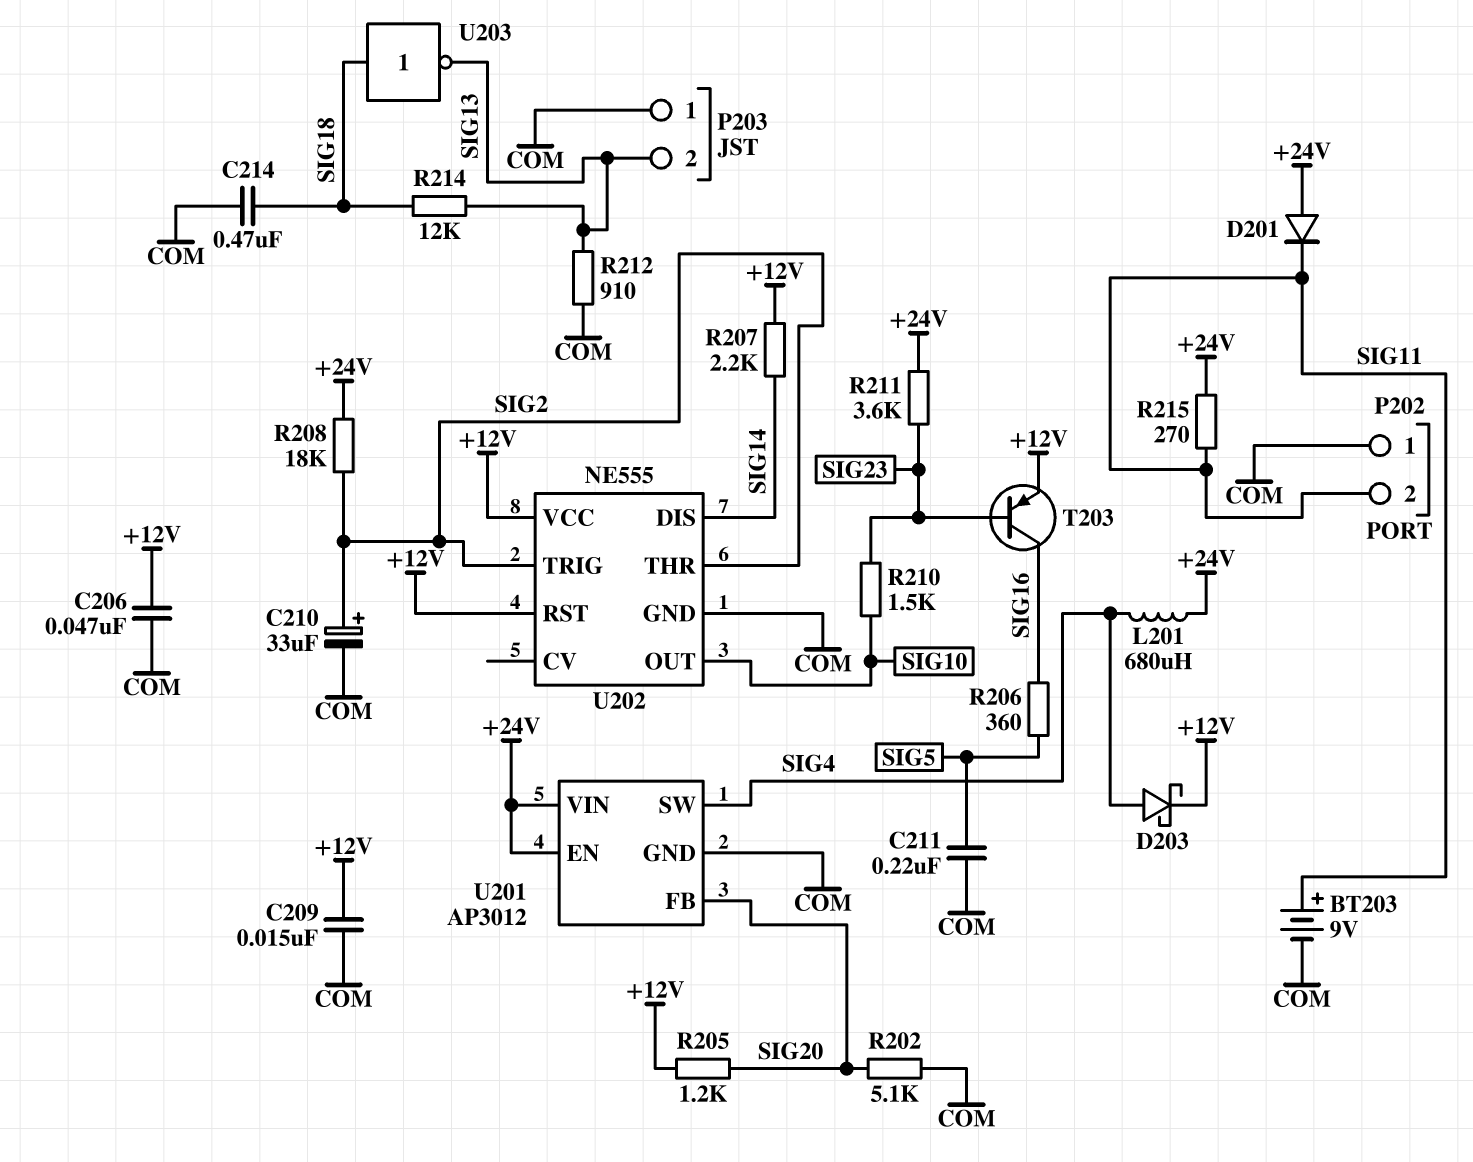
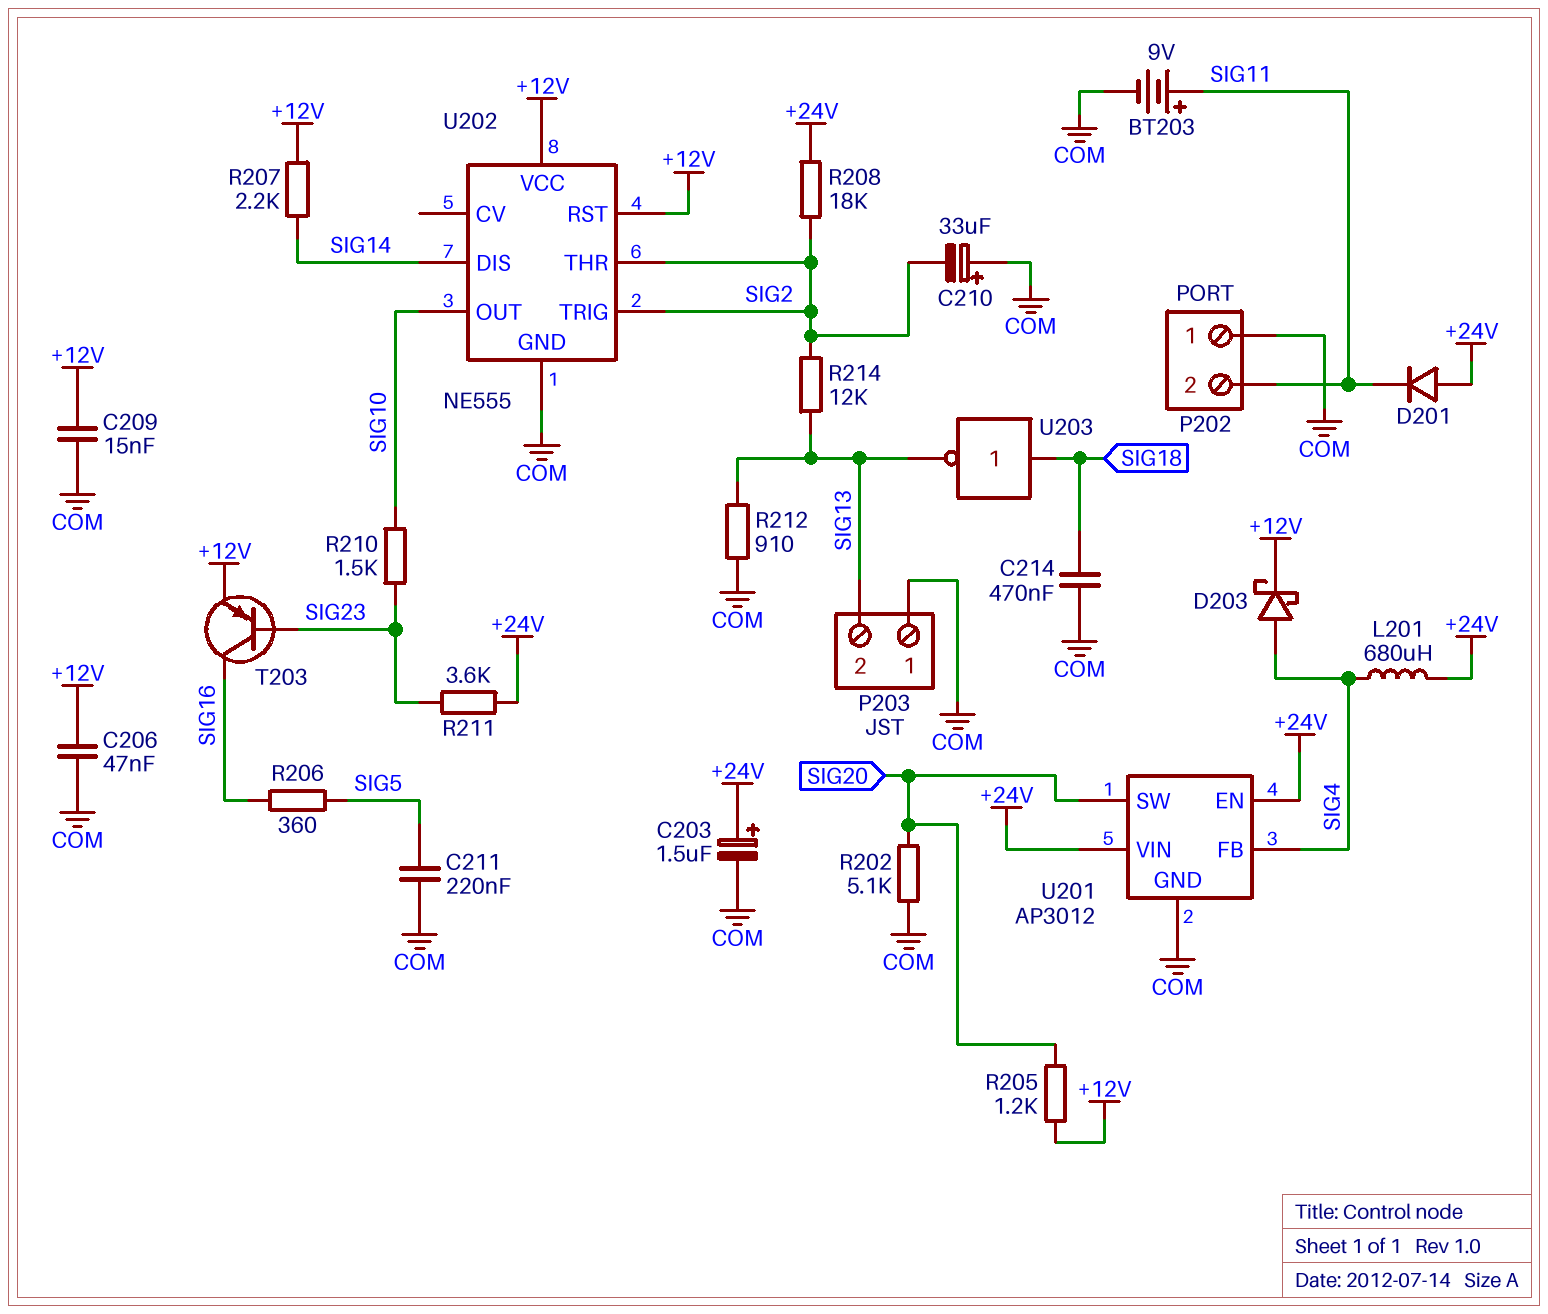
C203: none -> 1.5uF (plus +24V, minus COM)
C210: 33uF (plus SIG2, minus COM) -> 33uF (plus COM, minus SIG2)
R214: 12k (SIG13, SIG18) -> 12k (SIG2, SIG13)
R215: 270 (+24V, SIG11) -> none
U201 pin FB: SIG20 -> SIG4
U201 pin SW: SIG4 -> SIG20

